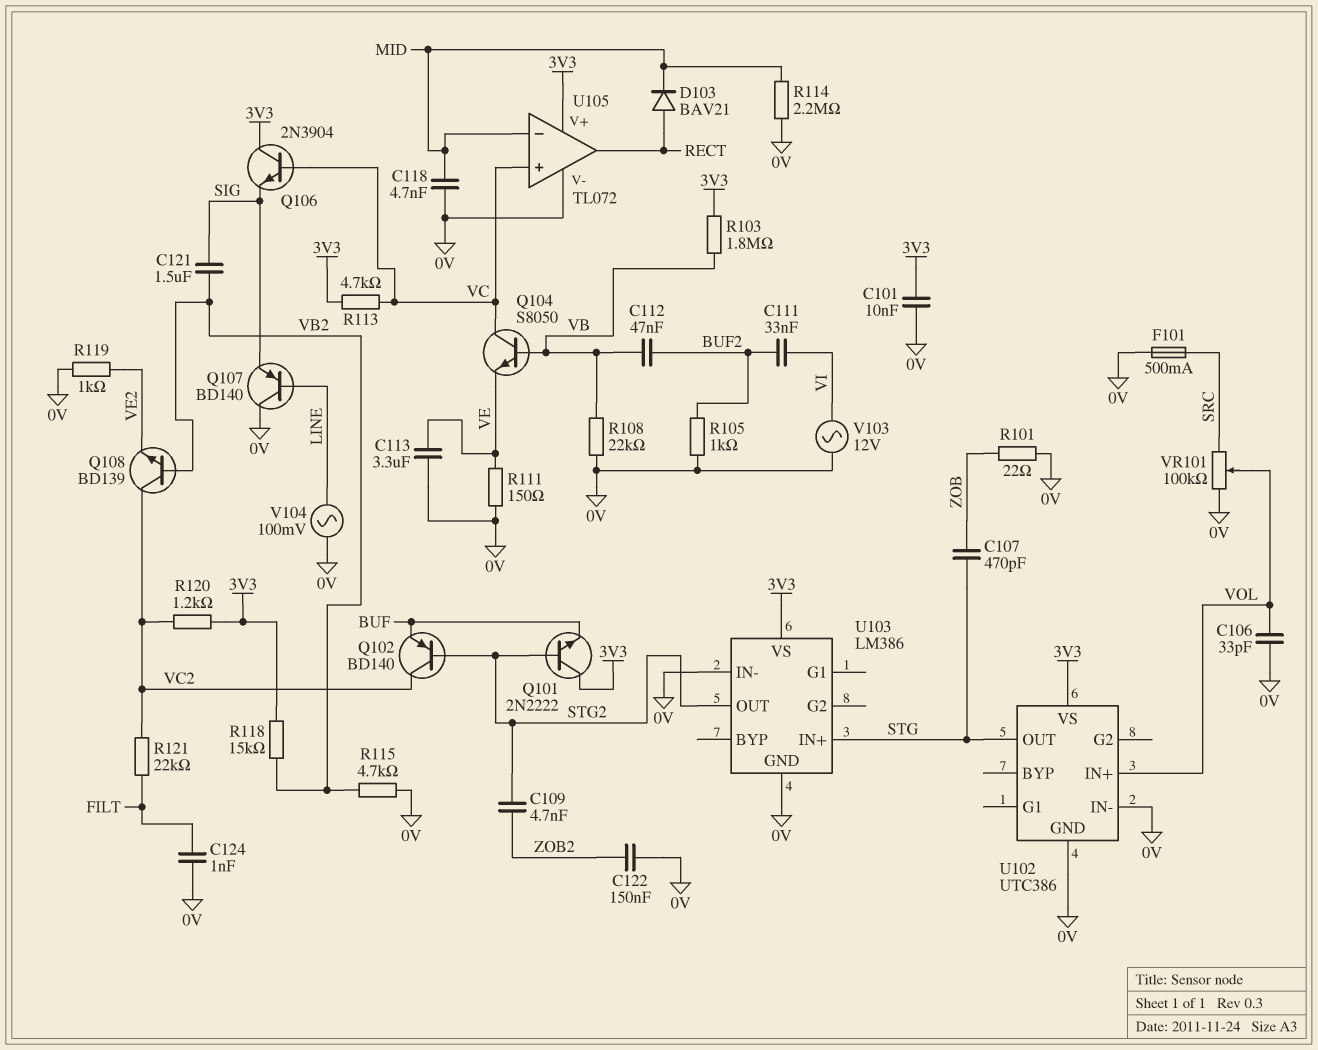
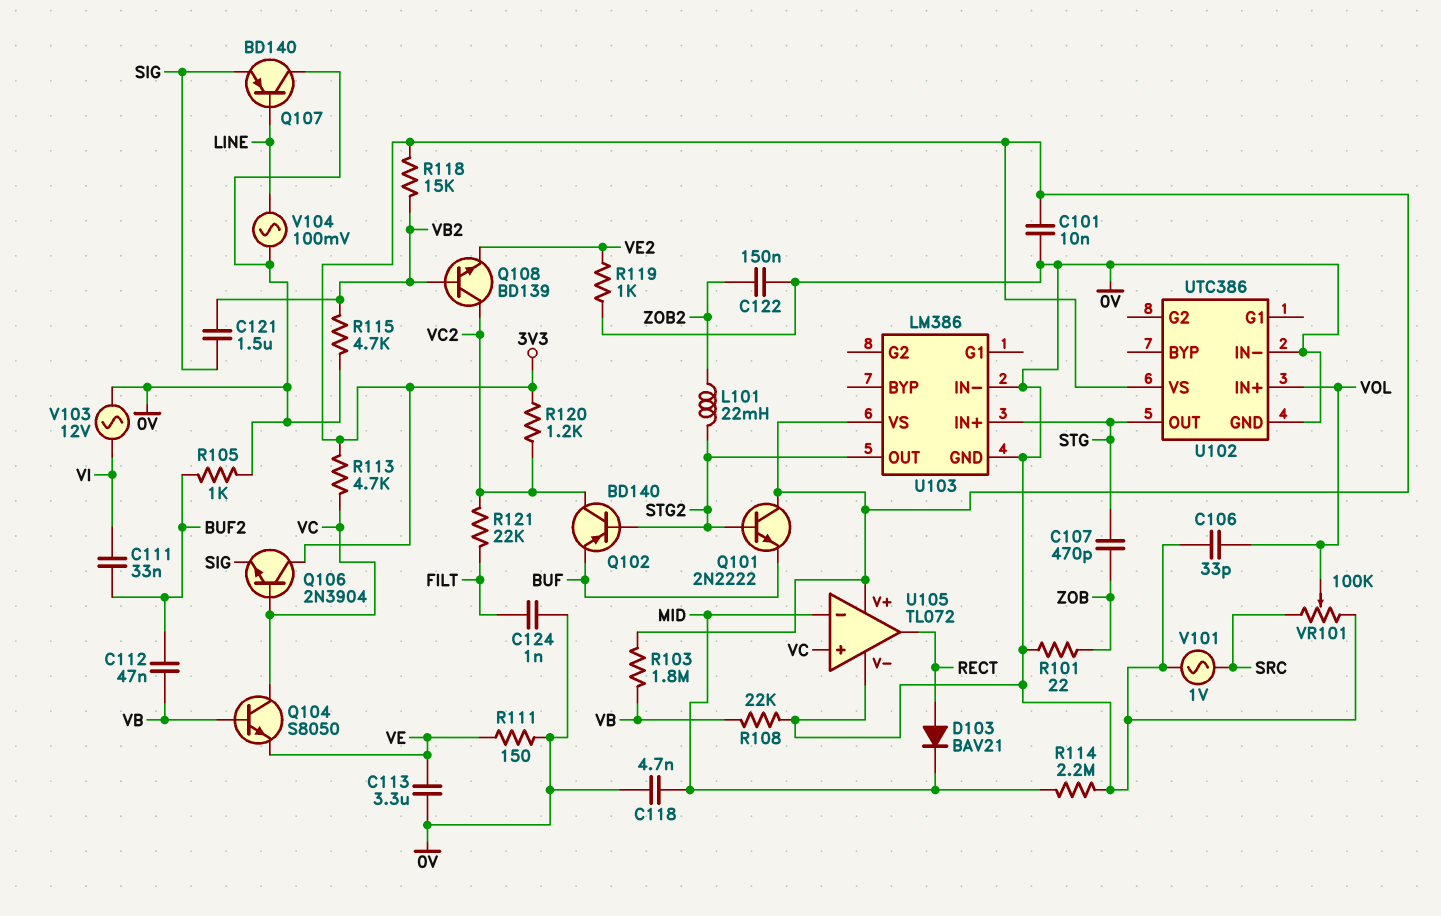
C109: 4.7nF (STG2, ZOB2) -> none
F101: 500mA (0V, SRC) -> none
L101: none -> 22mH (STG2, ZOB2)
V101: none -> AC 1V (0V, SRC)

